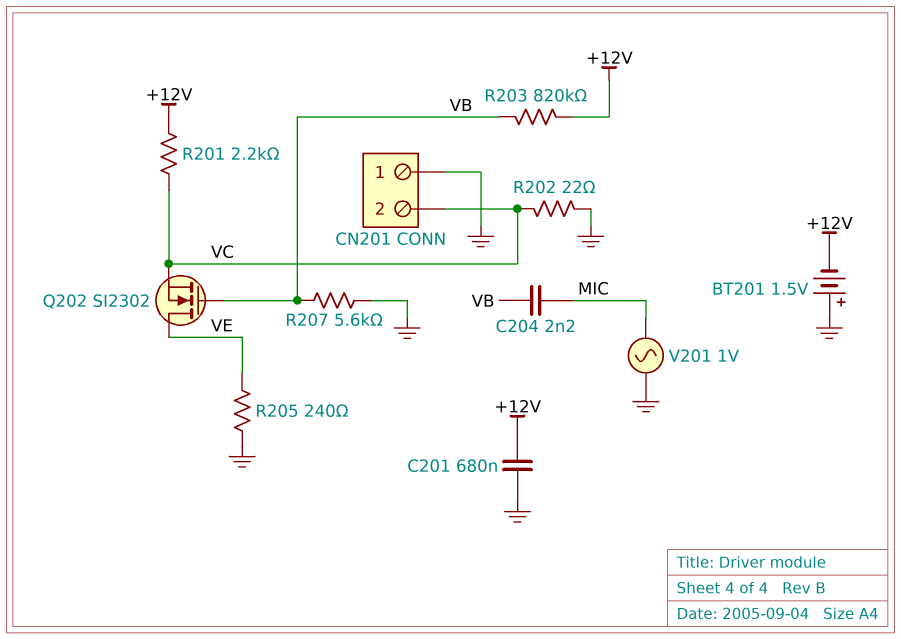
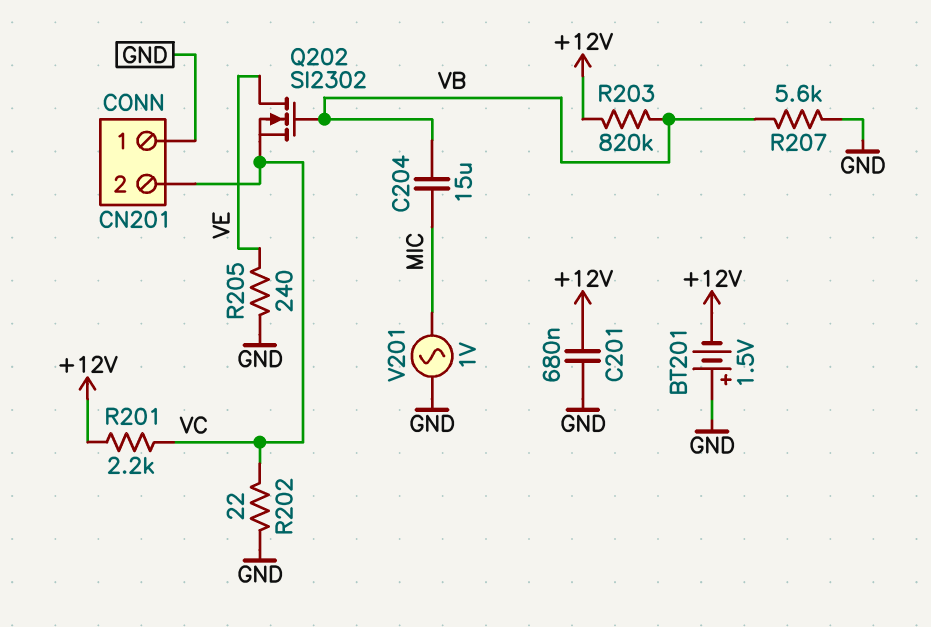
C204: 2.2nF (MIC, VB) -> 15uF (MIC, VB)

